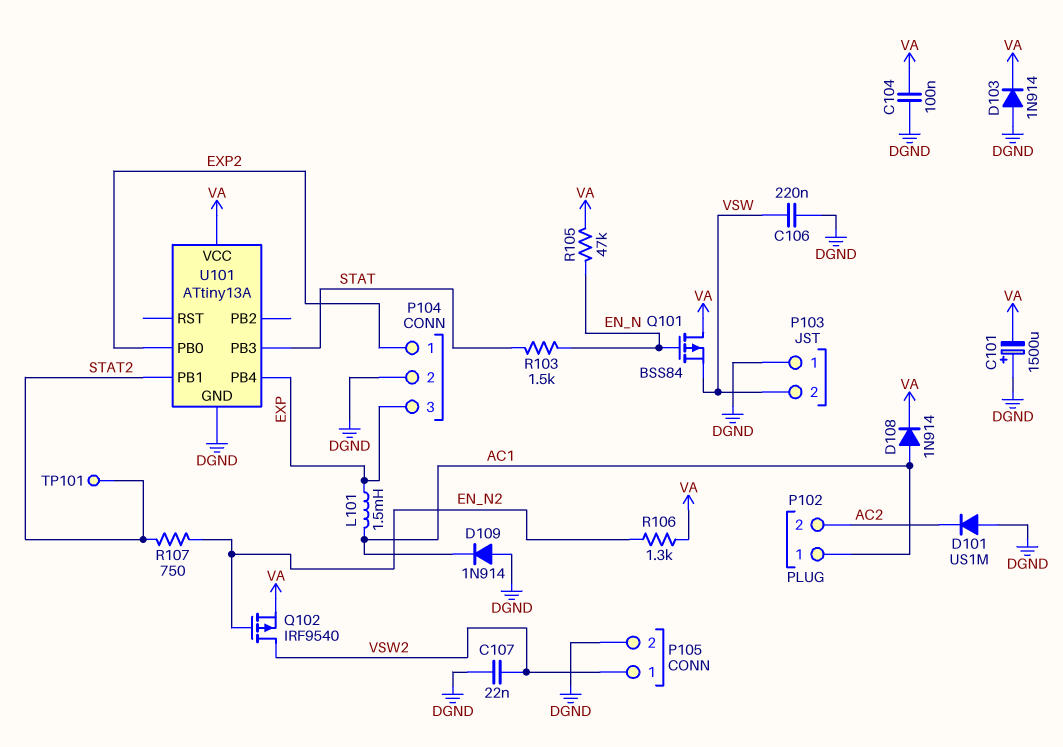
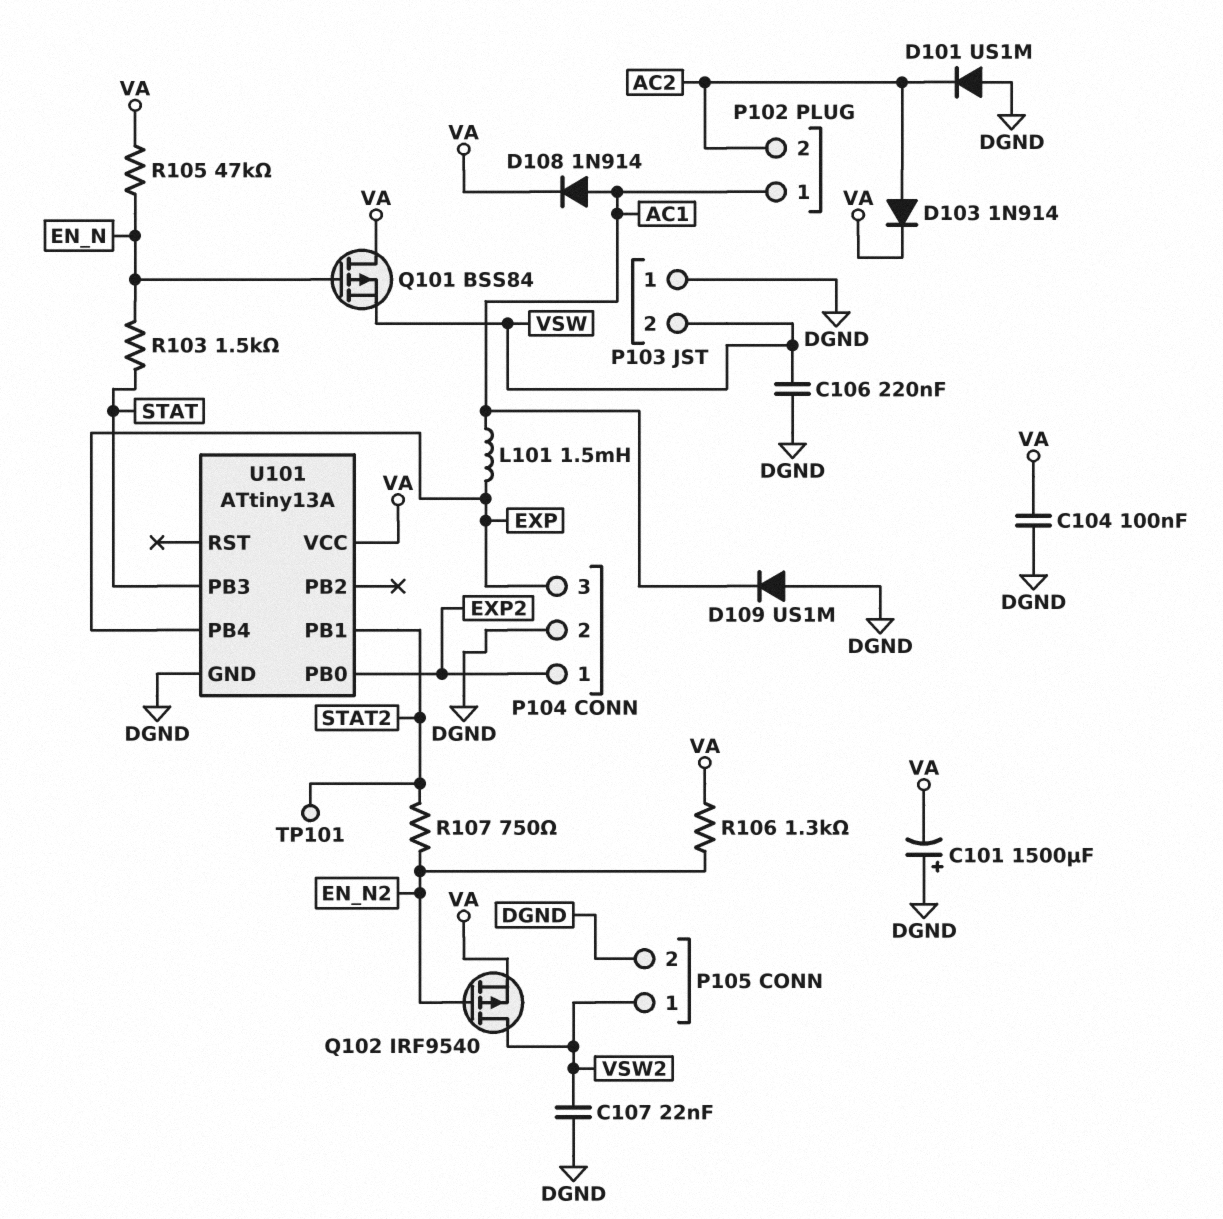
D103: diode 1N914 (A DGND, K VA) -> diode 1N914 (A AC2, K VA)
D109: diode 1N914 (A DGND, K AC1) -> diode US1M (A DGND, K AC1)

